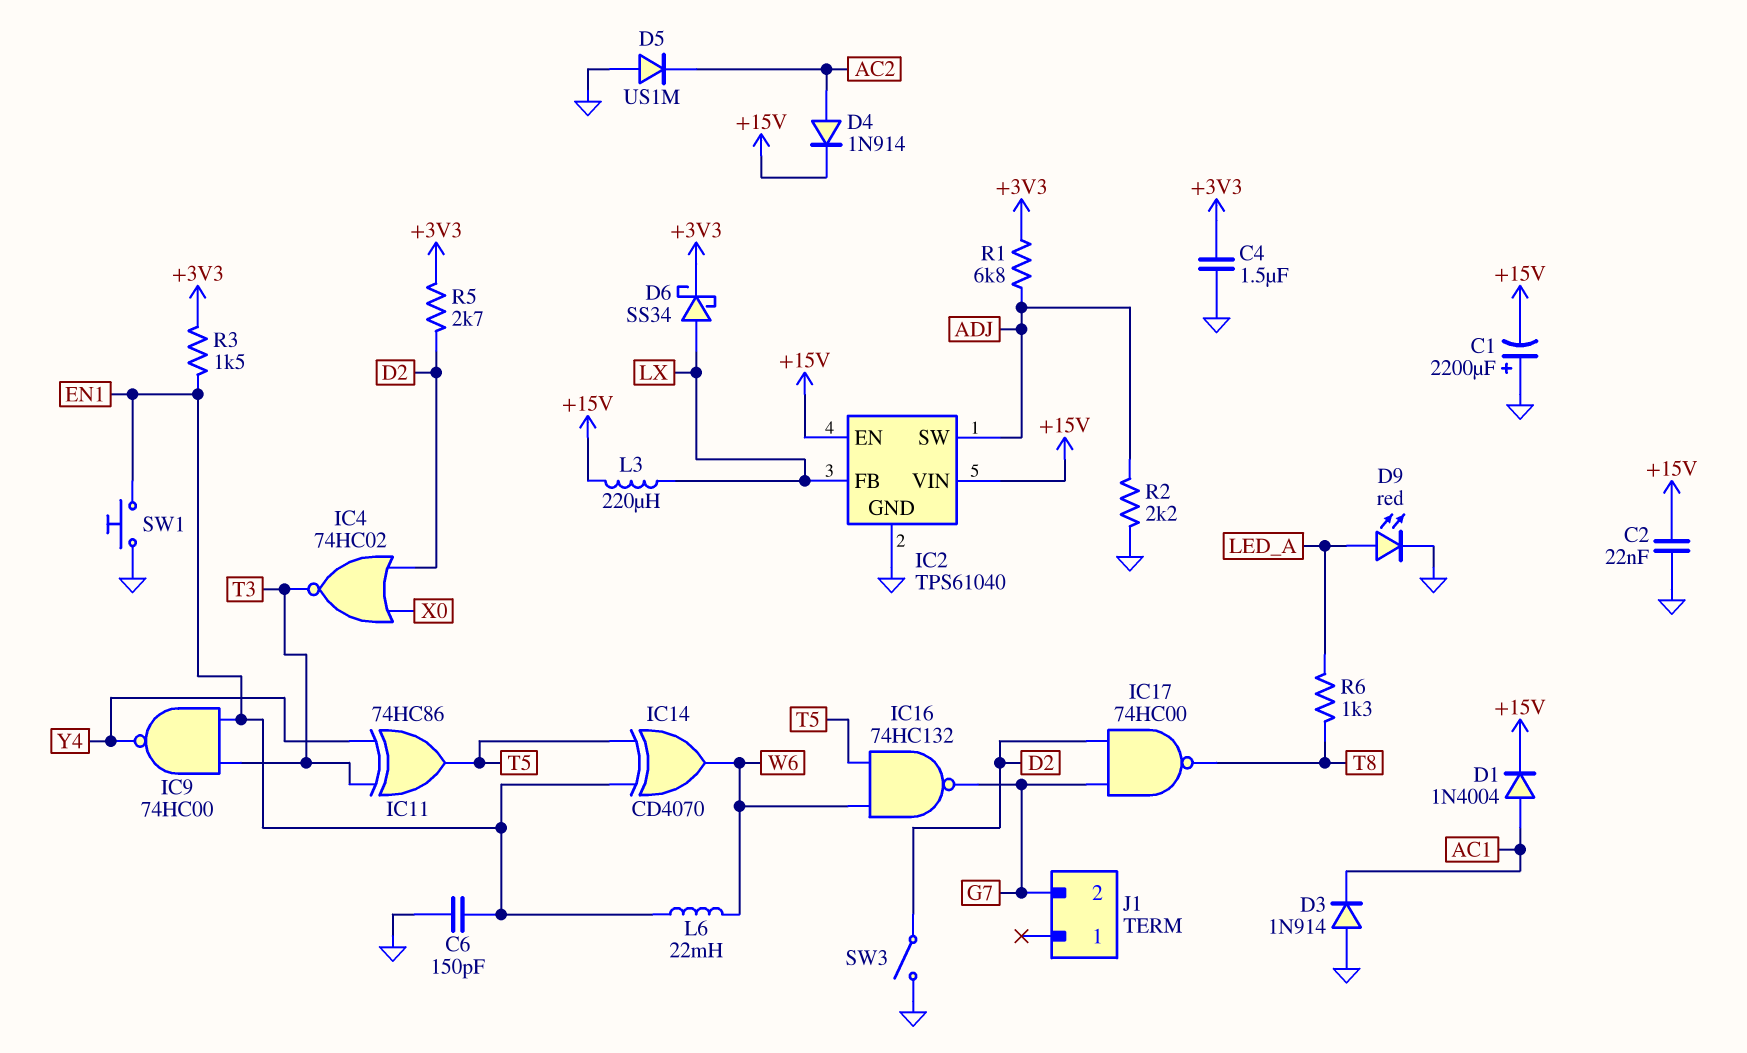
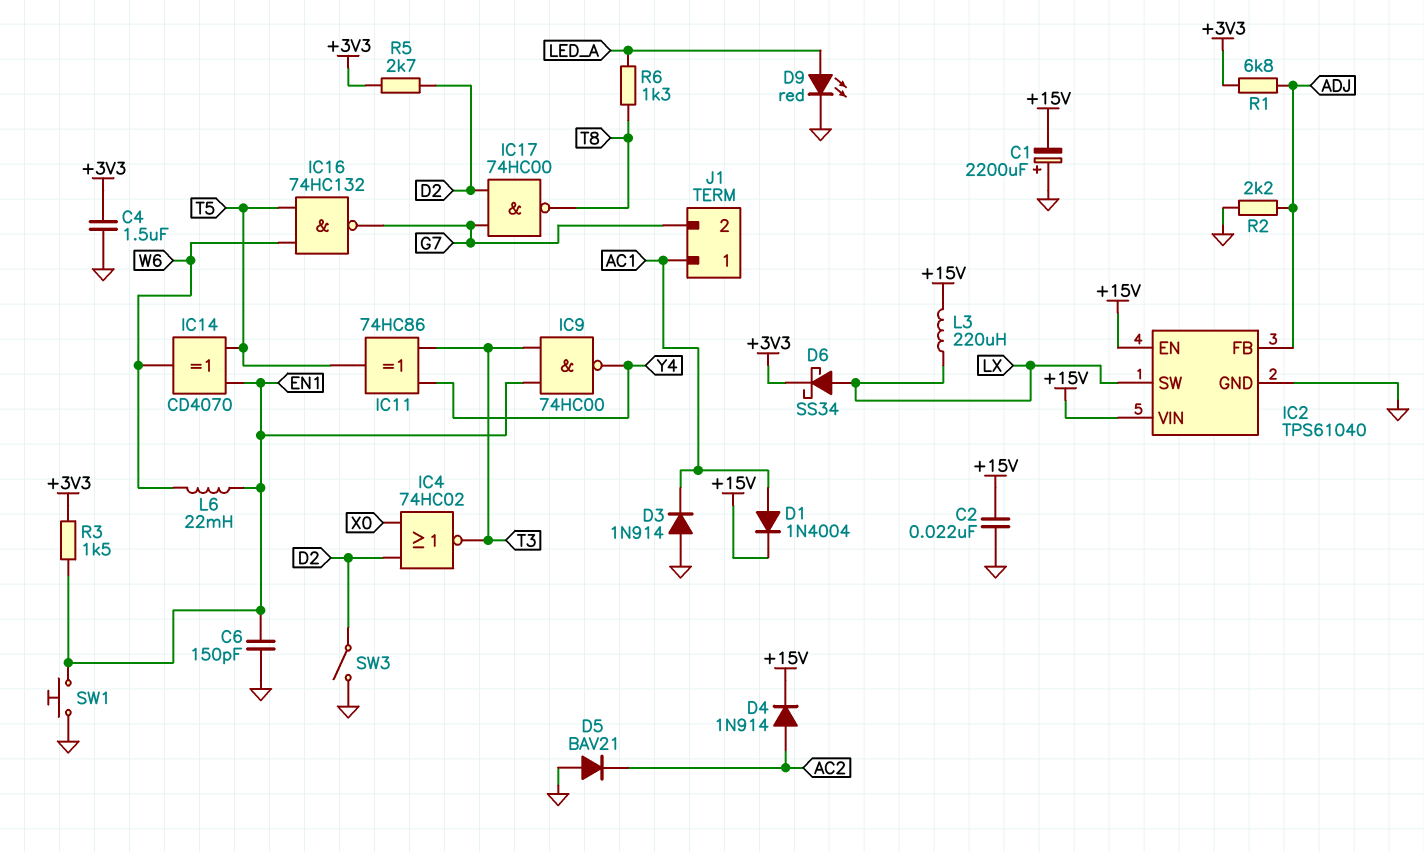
D5: diode US1M (A GND, K AC2) -> diode BAV21 (A GND, K AC2)
IC2 pin FB: LX -> ADJ
IC2 pin SW: ADJ -> LX
J1 pin 1: none -> AC1

